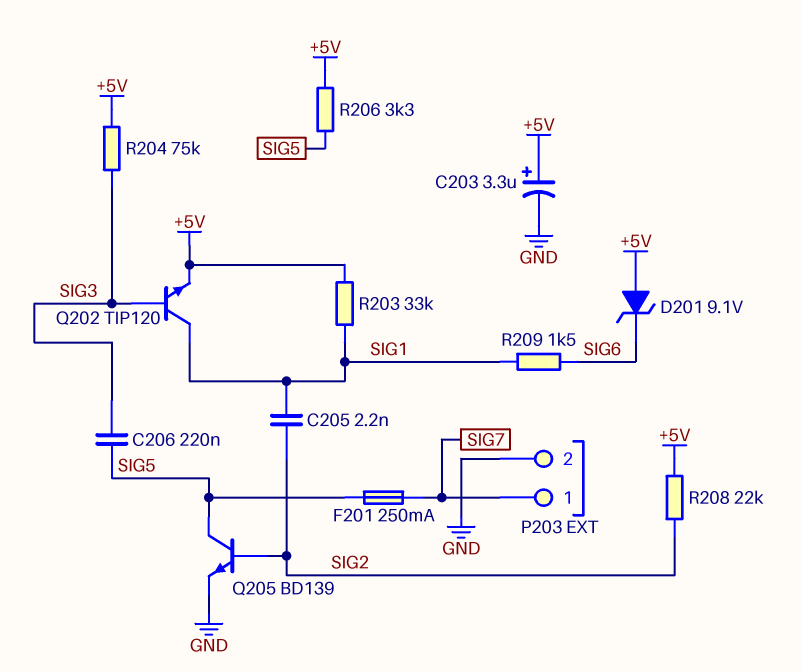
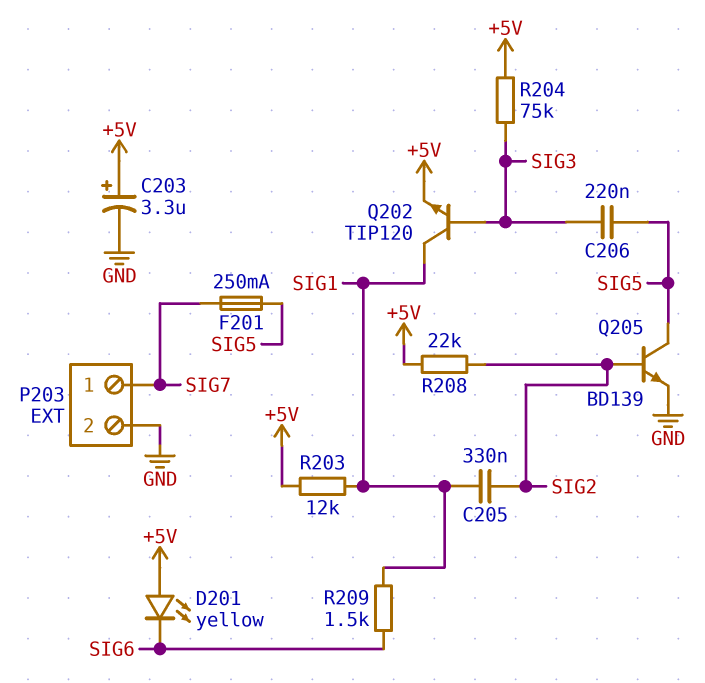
C205: 2.2nF (SIG1, SIG2) -> 330nF (SIG1, SIG2)
D201: zener 9.1V (A +5V, K SIG6) -> LED yellow (A +5V, K SIG6)
R203: 33k (+5V, SIG1) -> 12k (+5V, SIG1)
R206: 3.3k (+5V, SIG5) -> none

